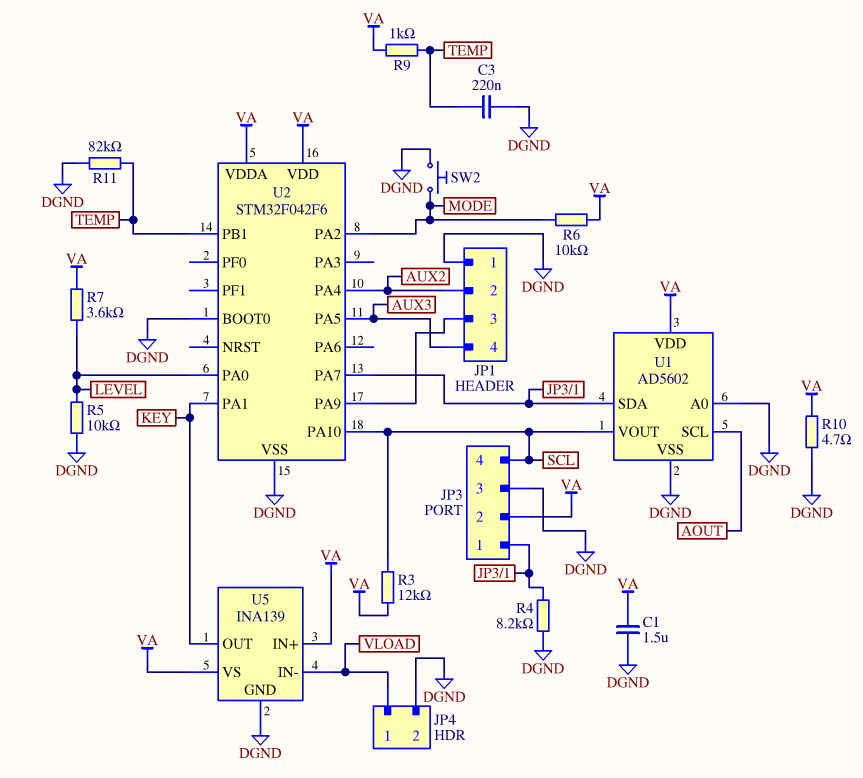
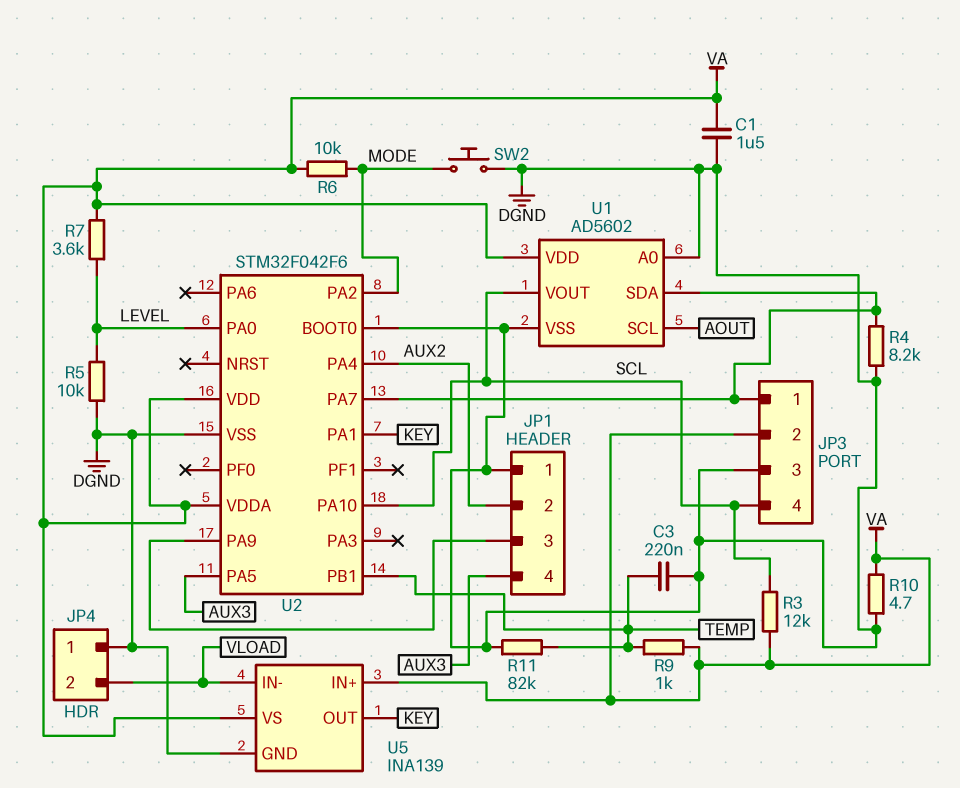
JP4 pin 1: VLOAD -> DGND
JP4 pin 2: DGND -> VLOAD

